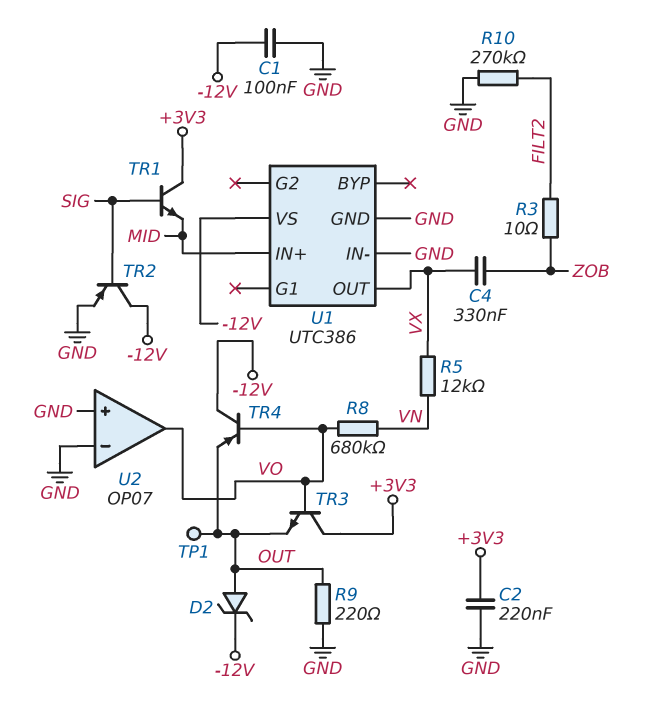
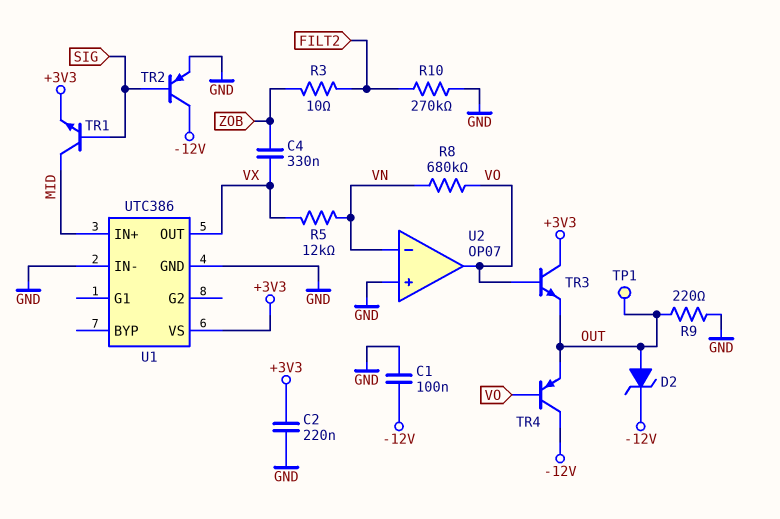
TR1: NPN (B SIG, C +3V3, E MID) -> NPN (B SIG, C MID, E +3V3)
U1 pin VS: -12V -> +3V3
U2 pin in-: GND -> VN

